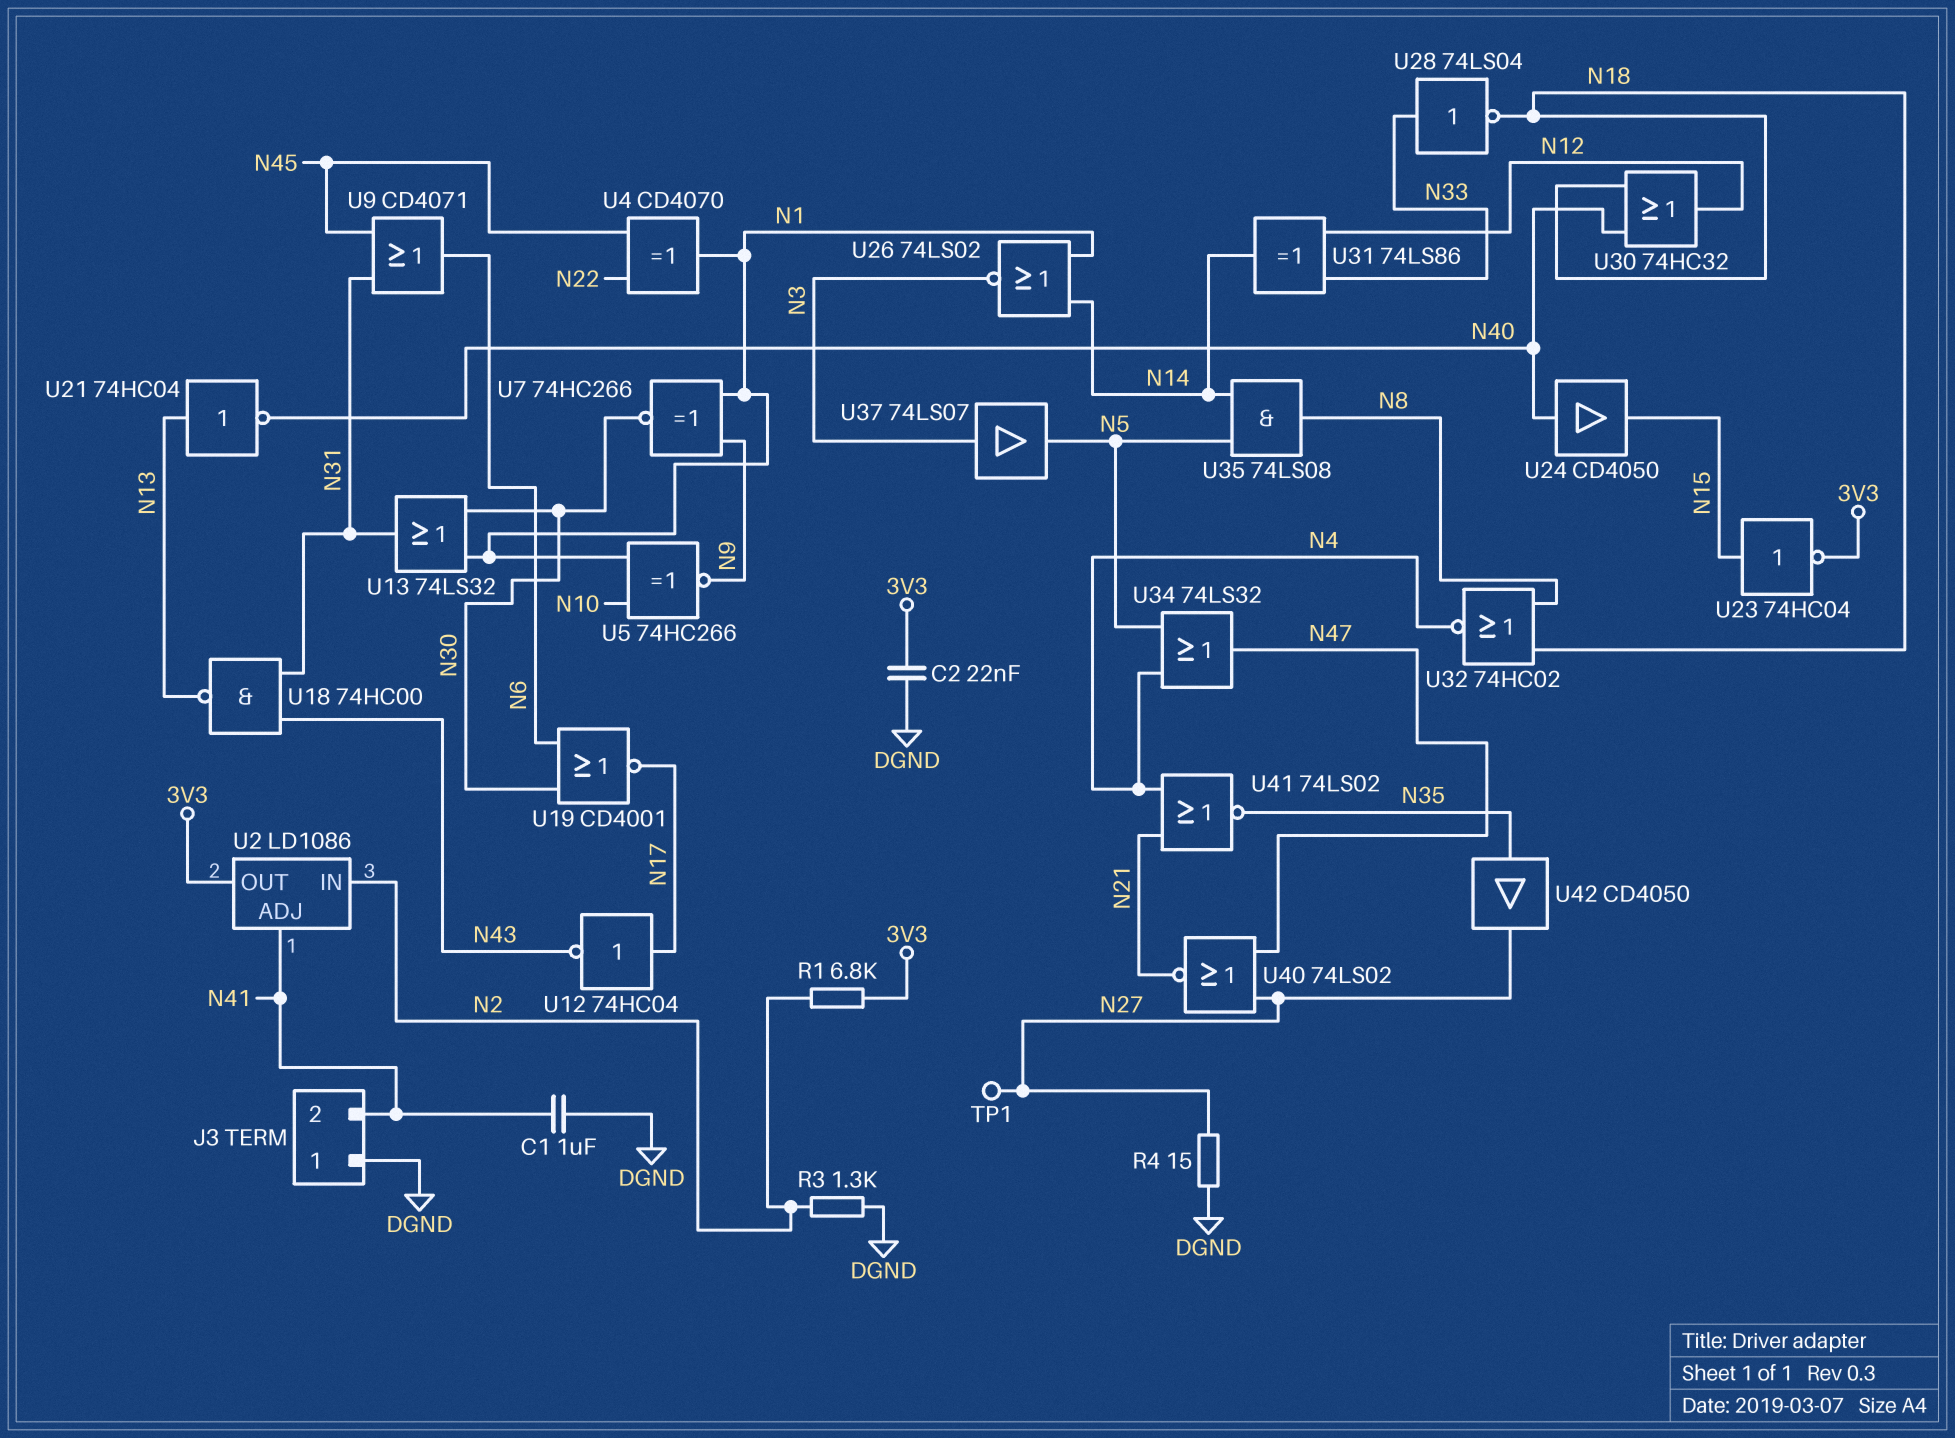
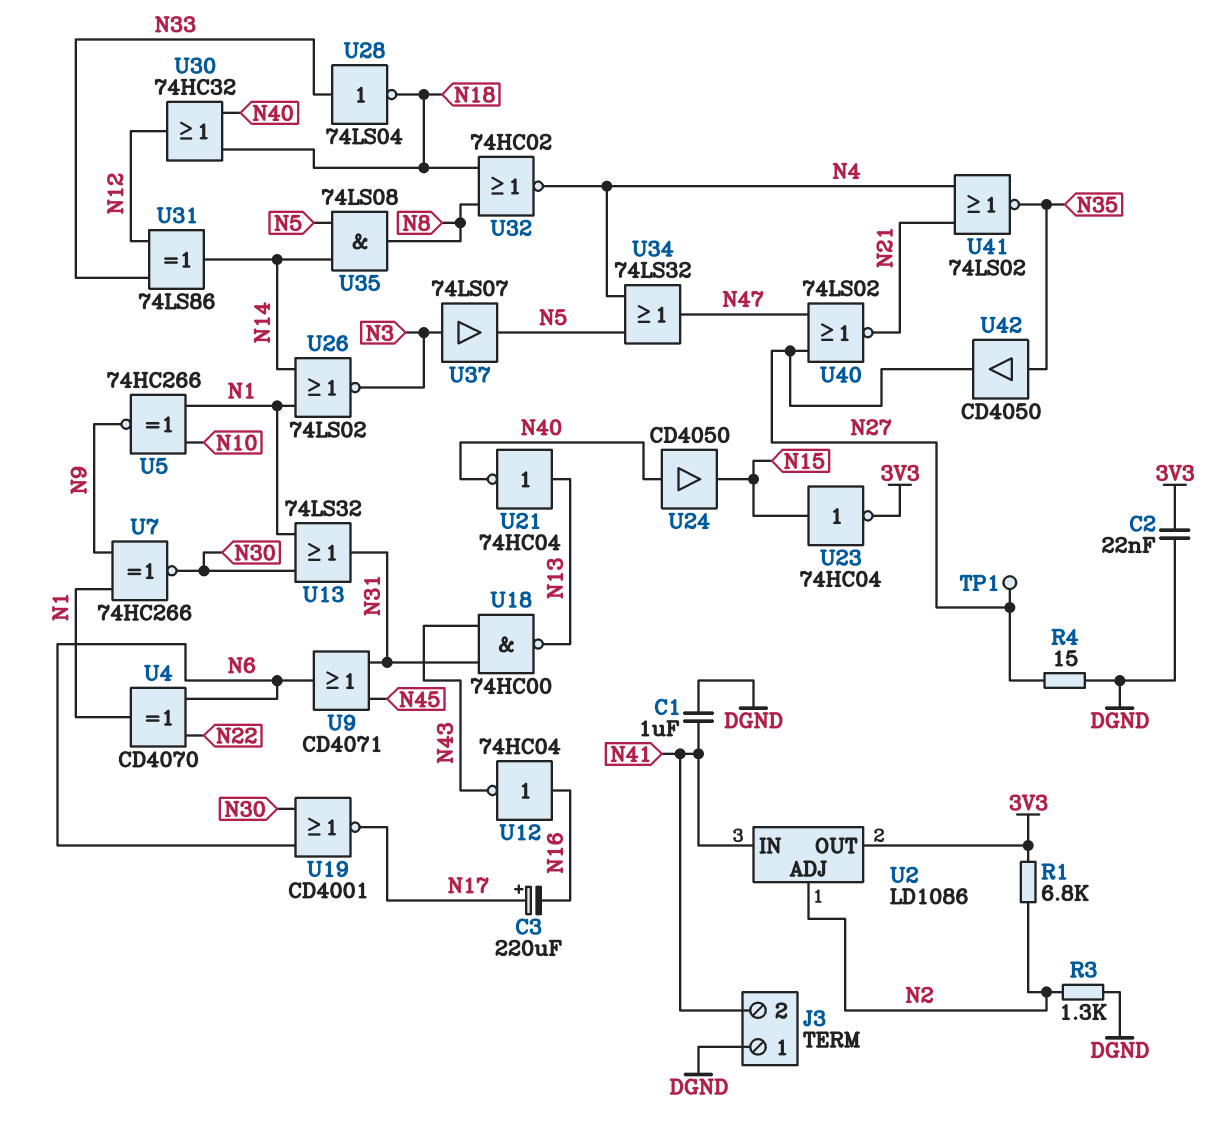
C3: none -> 220uF (plus N17, minus N16)
U2 pin ADJ: N41 -> N2
U2 pin IN: N2 -> N41
U4: XOR CD4070 (in N22, in N45, out N1) -> XOR CD4070 (in N6, in N22, out N1)
U12: NOT 74HC04 (in N17, out N43) -> NOT 74HC04 (in N16, out N43)

